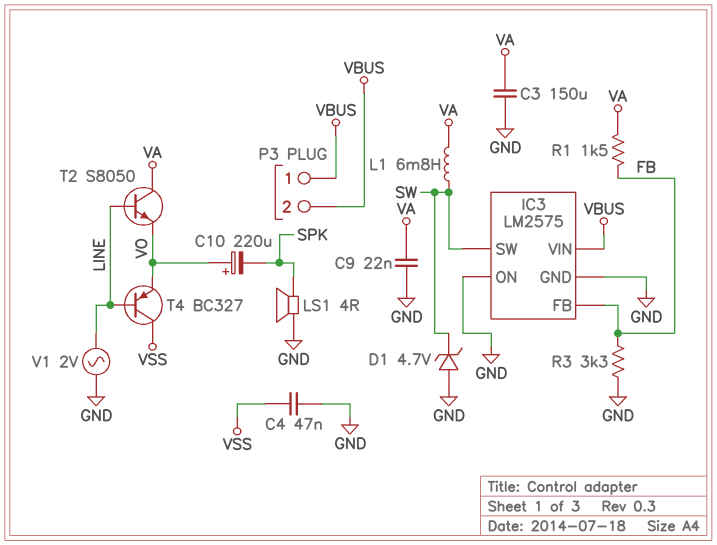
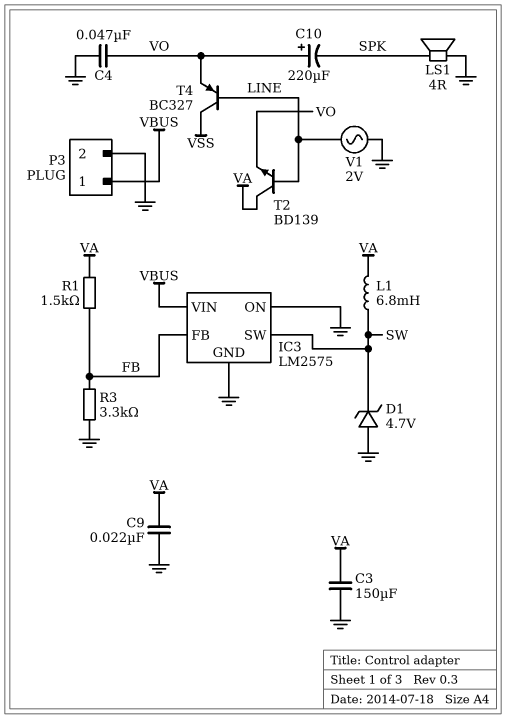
C4: 47nF (GND, VSS) -> 47nF (GND, VO)
P3 pin 2: VBUS -> GND
T2: NPN S8050 (B LINE, C VA, E VO) -> NPN BD139 (B LINE, C VA, E VO)

